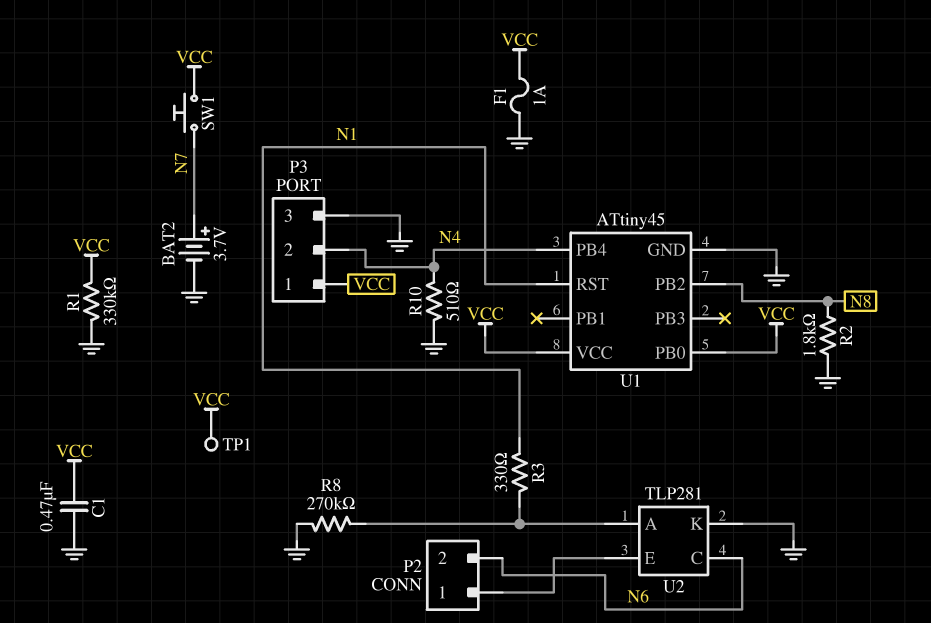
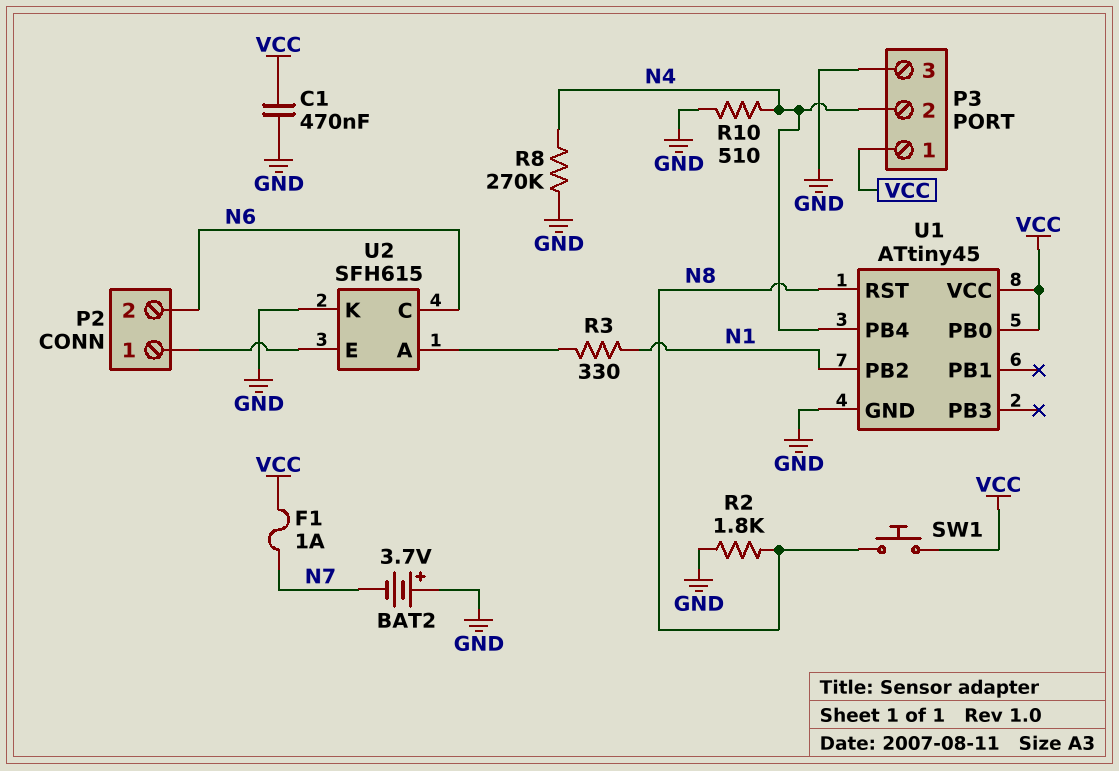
BAT2: 3.7V (plus N7, minus GND) -> 3.7V (plus GND, minus N7)
F1: 1A (GND, VCC) -> 1A (N7, VCC)
R1: 330k (GND, VCC) -> none
R8: 270k (GND, U2/A) -> 270k (GND, N4)
SW1: button (N7, VCC) -> button (N8, VCC)
TP1: test point (VCC) -> none
U1 pin PB2: N8 -> N1
U1 pin RST: N1 -> N8
U2: TLP281 -> SFH615

